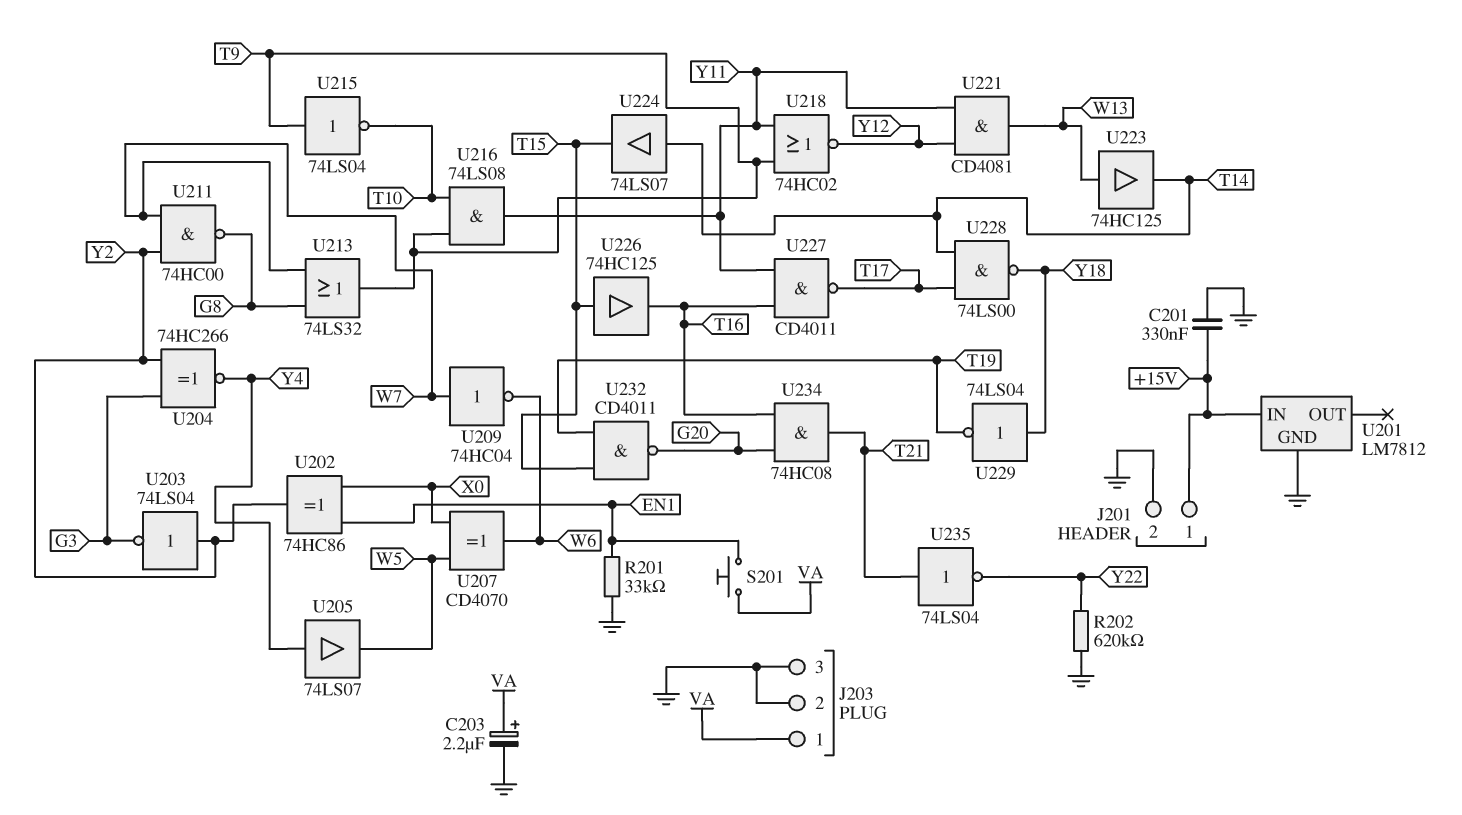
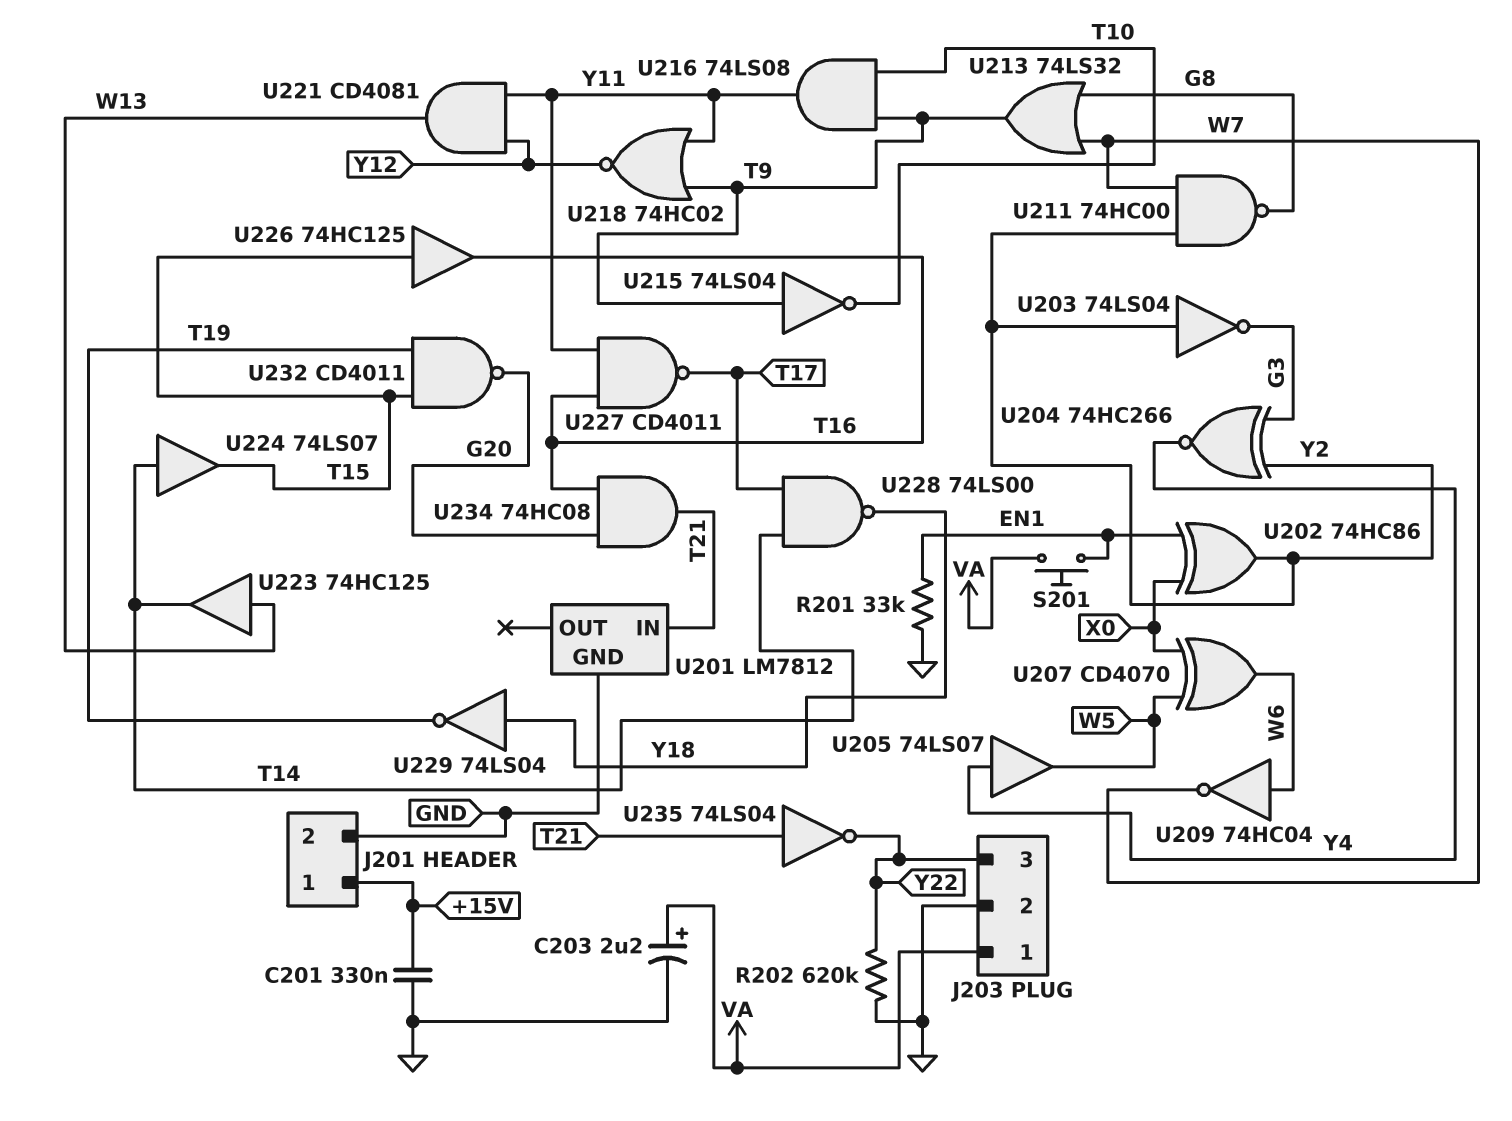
J203 pin 3: GND -> Y22
U201 pin IN: +15V -> T21
U209: NOT 74HC04 (in W7, out W6) -> NOT 74HC04 (in W6, out W7)

